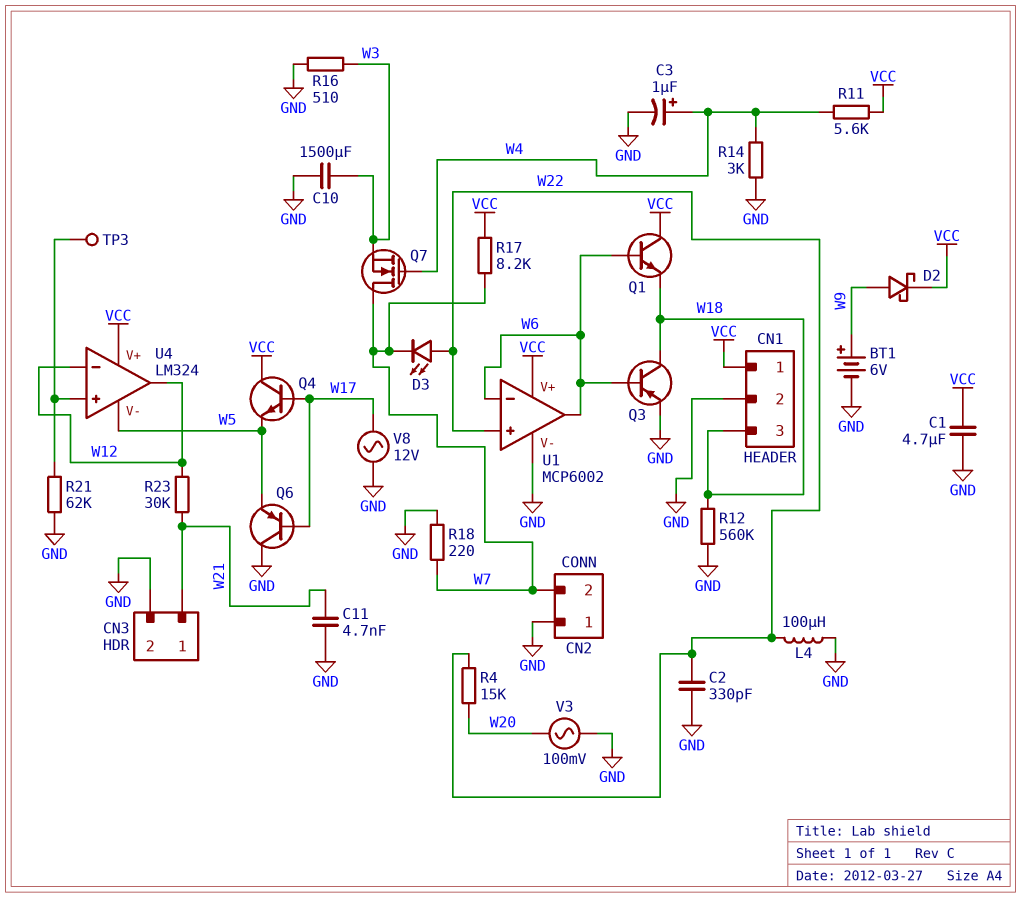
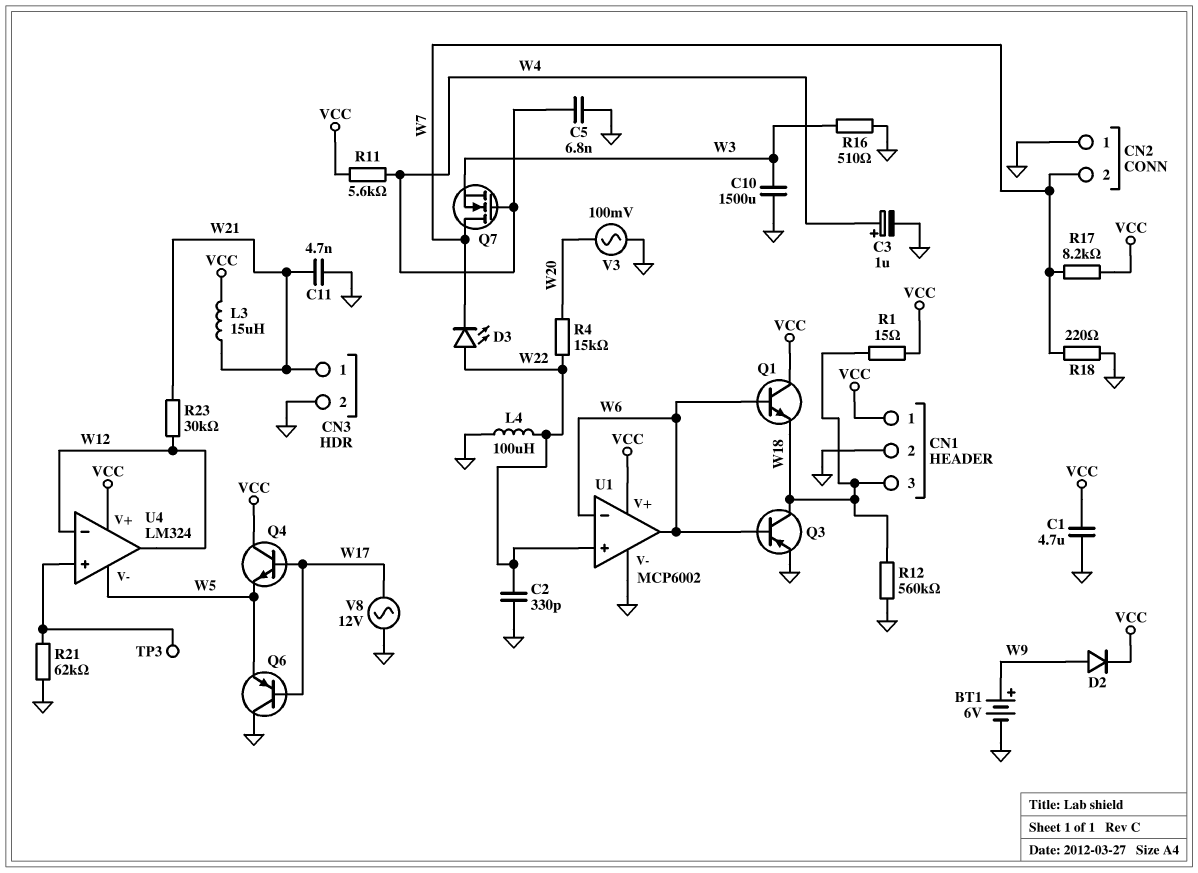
C5: none -> 6.8nF (GND, W4)
D2: schottky (A W9, K VCC) -> diode (A W9, K VCC)
L3: none -> 15uH (VCC, W21)
R1: none -> 15 (VCC, W18)
R14: 3k (GND, W4) -> none

